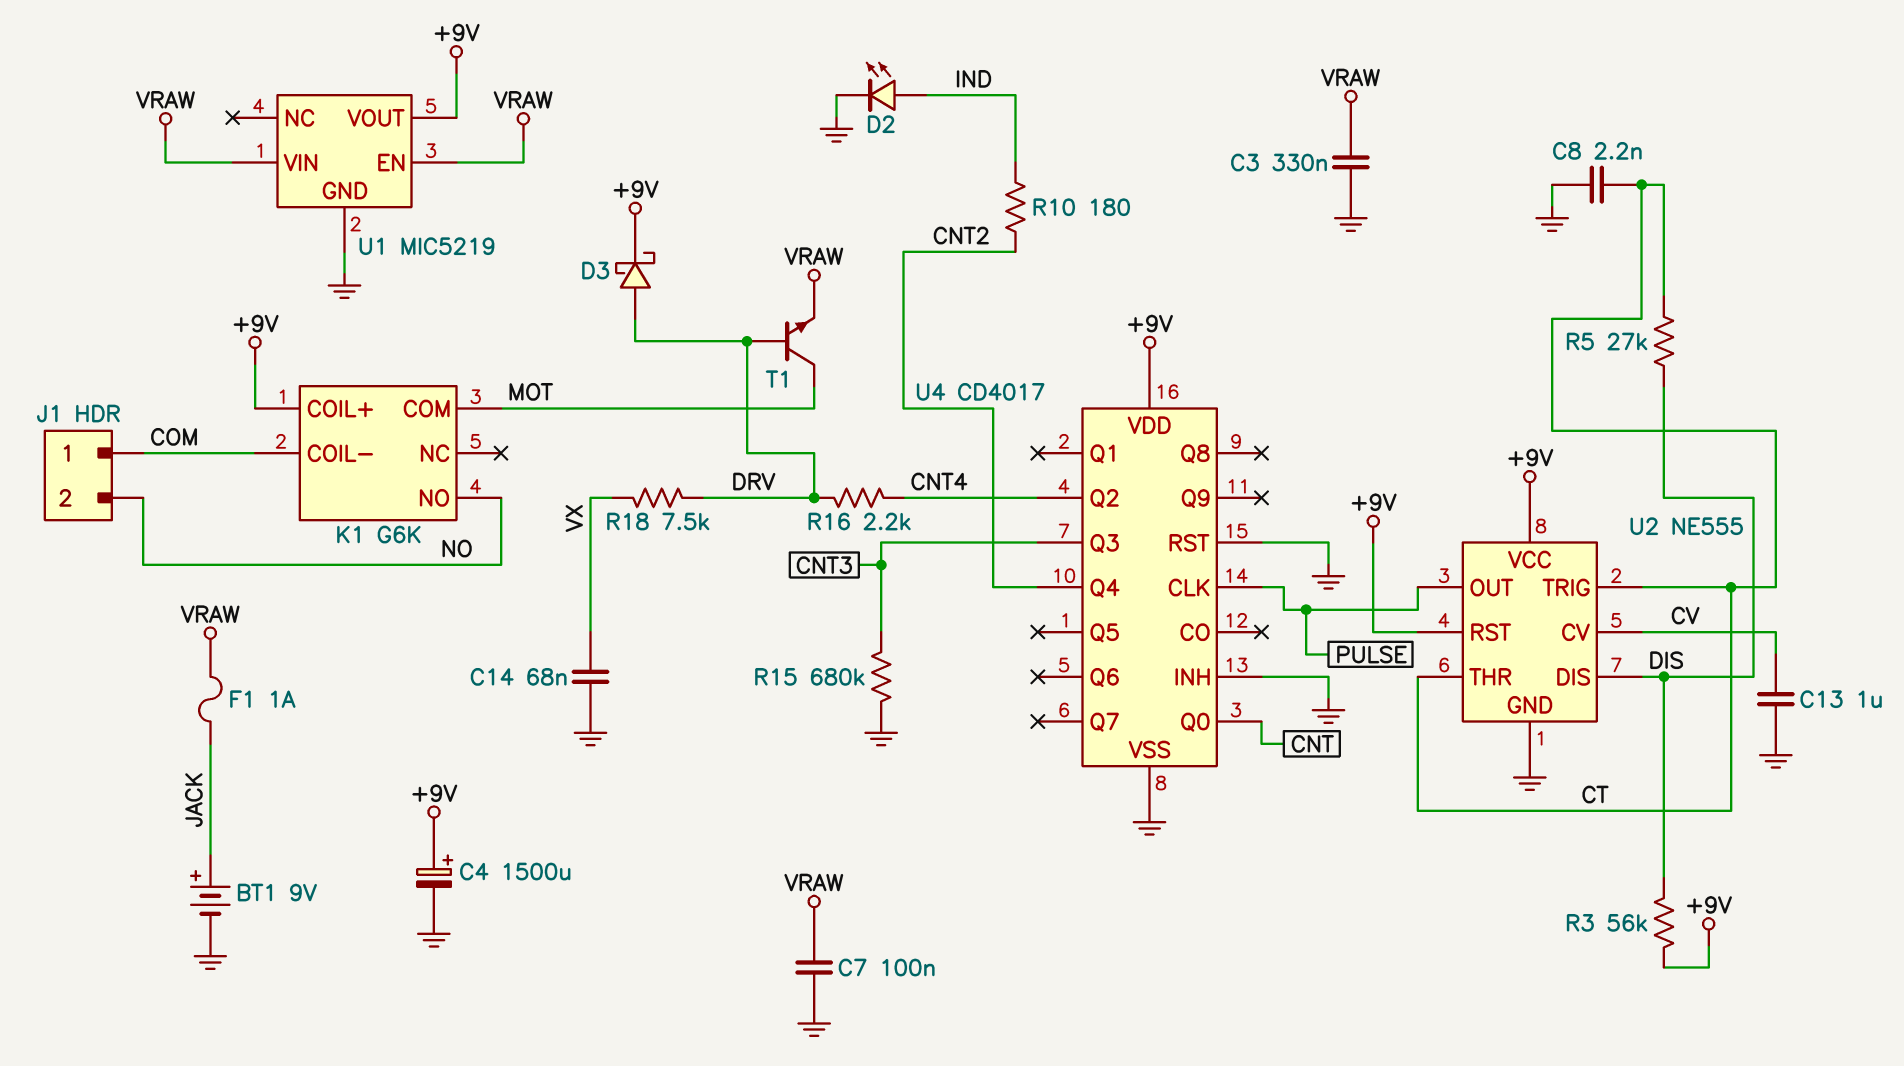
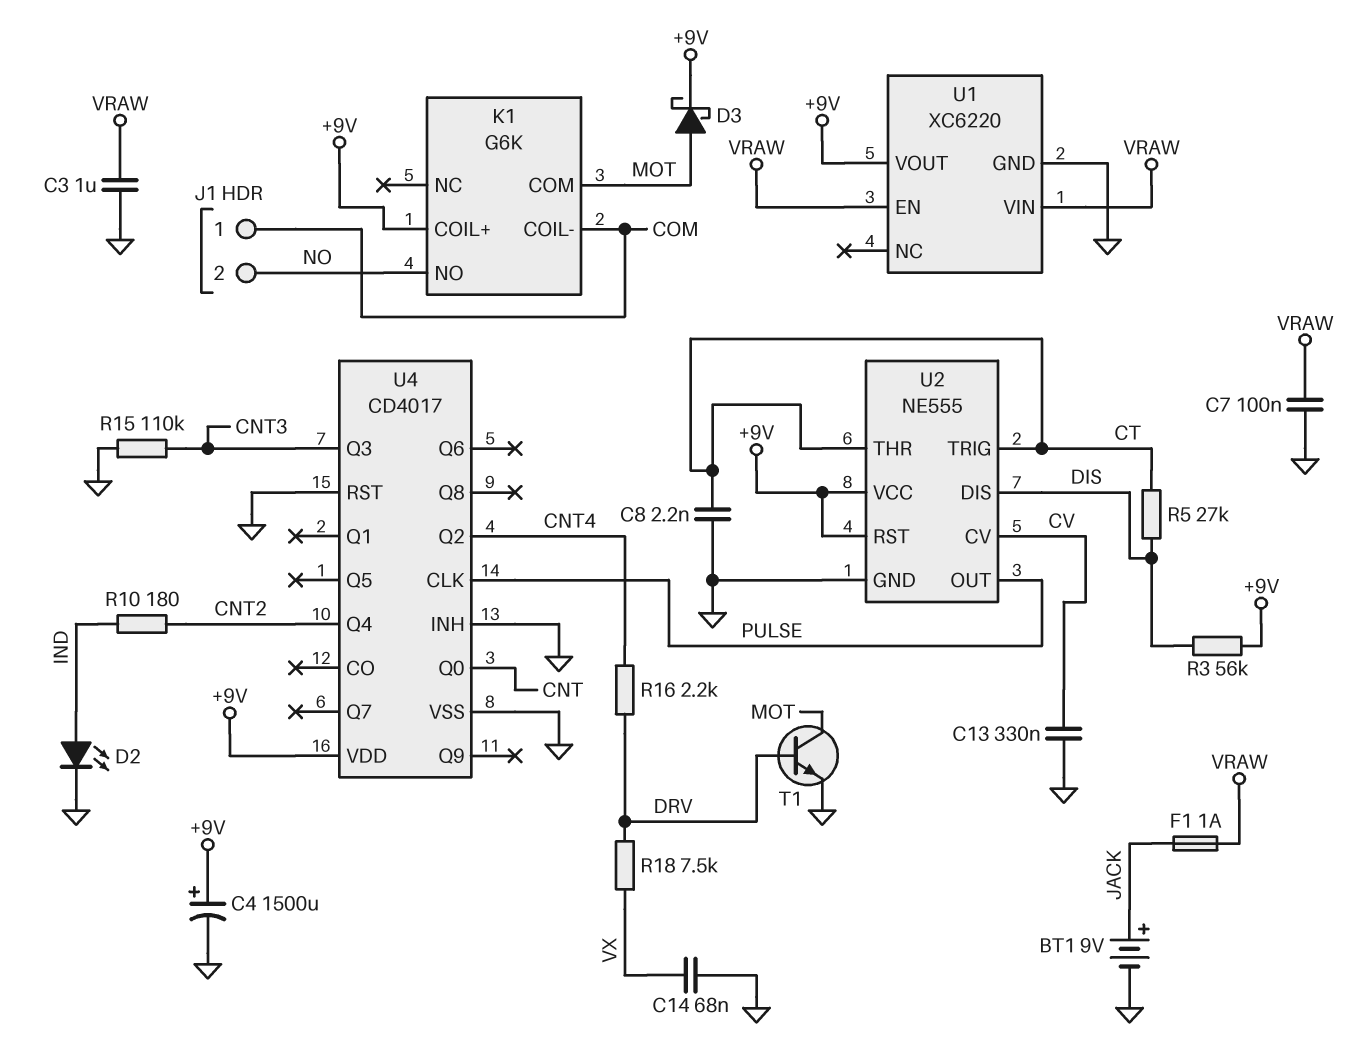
C3: 330nF (GND, VRAW) -> 1uF (GND, VRAW)
C13: 1uF (CV, GND) -> 330nF (CV, GND)
D3: schottky (A DRV, K +9V) -> schottky (A MOT, K +9V)
R15: 680k (CNT3, GND) -> 110k (CNT3, GND)
T1: NPN (B DRV, C MOT, E VRAW) -> NPN (B DRV, C MOT, E GND)
U1: MIC5219 -> XC6220

